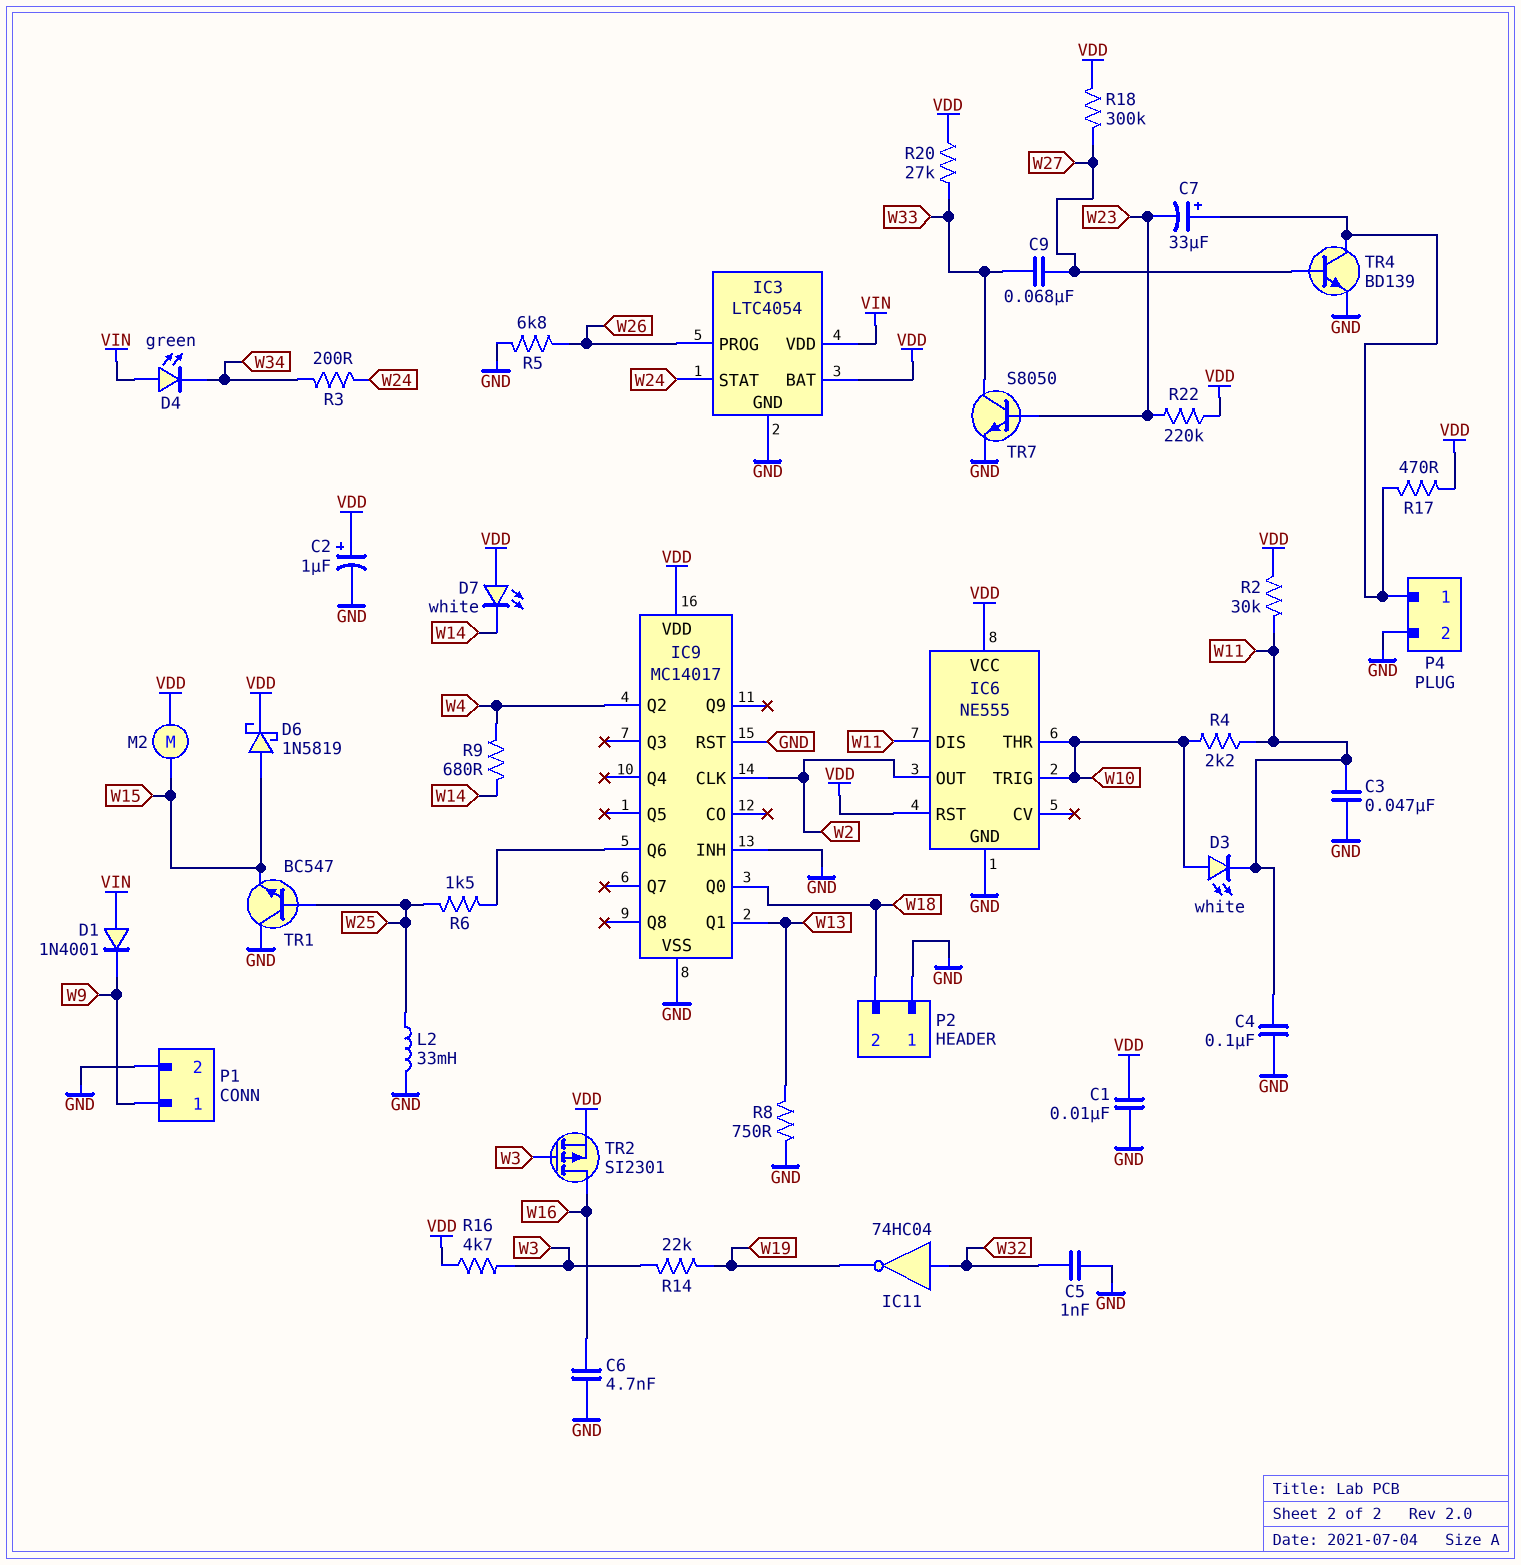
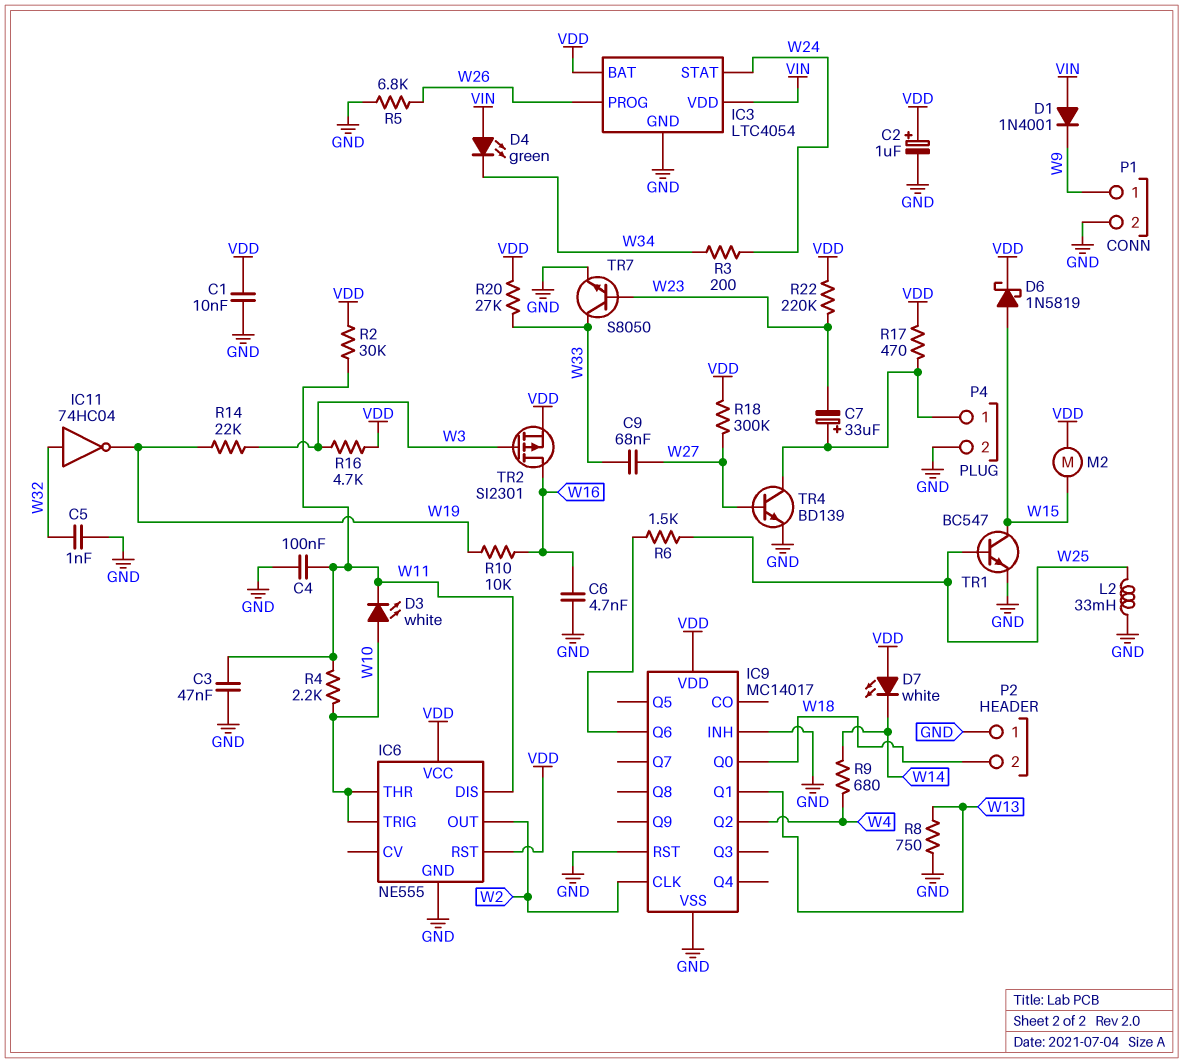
R10: none -> 10k (W16, W19)
TR1: NPN BC547 (B W25, C GND, E W15) -> NPN BC547 (B W25, C W15, E GND)

